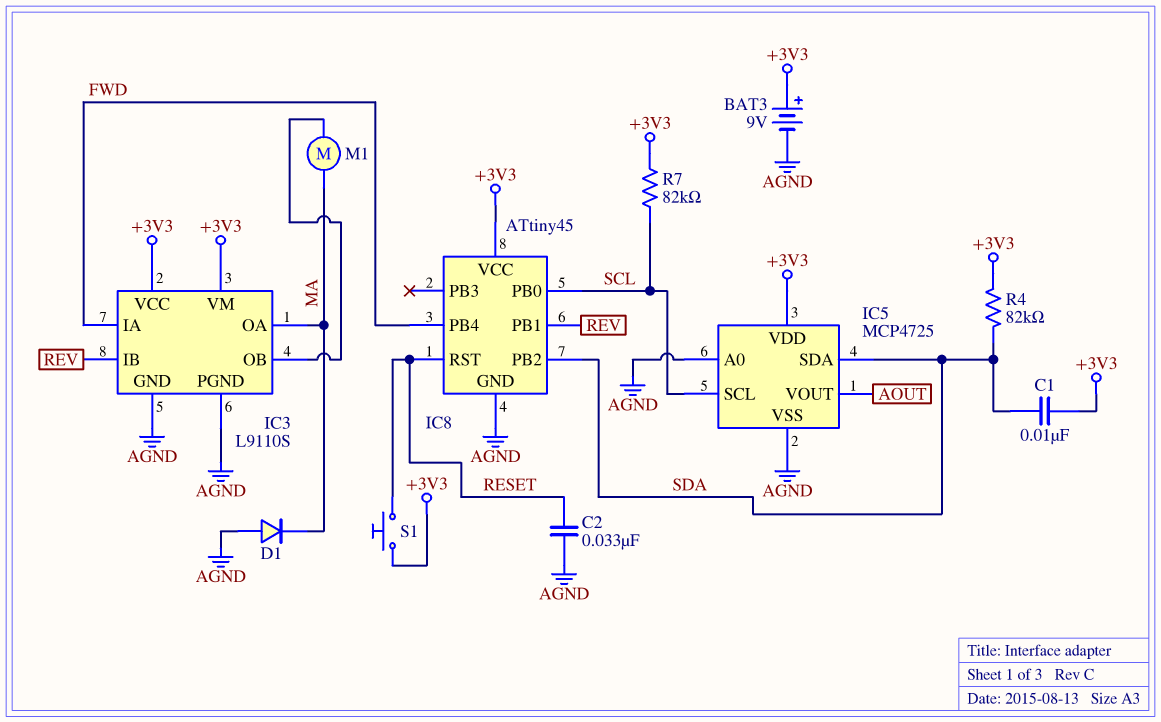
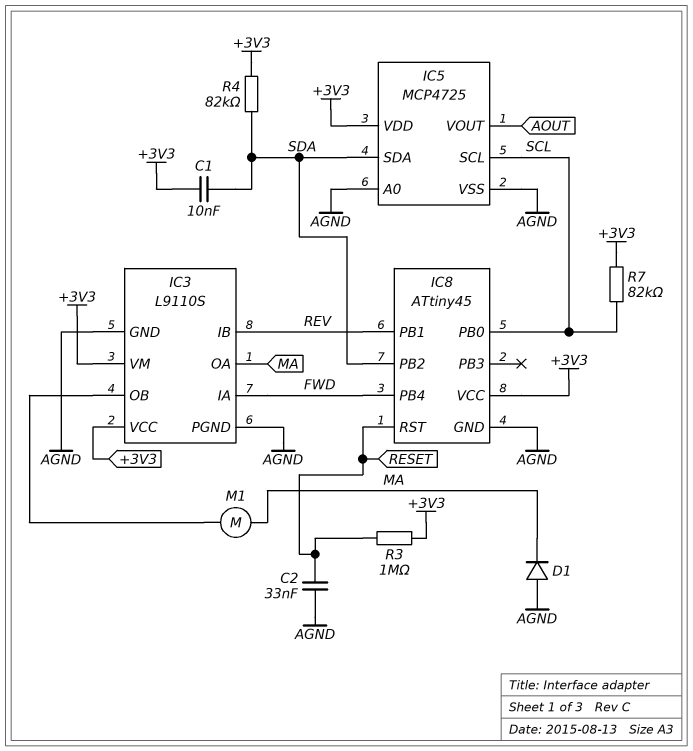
BAT3: 9V (plus +3V3, minus AGND) -> none
R3: none -> 1M (+3V3, RESET)
S1: button (+3V3, RESET) -> none

